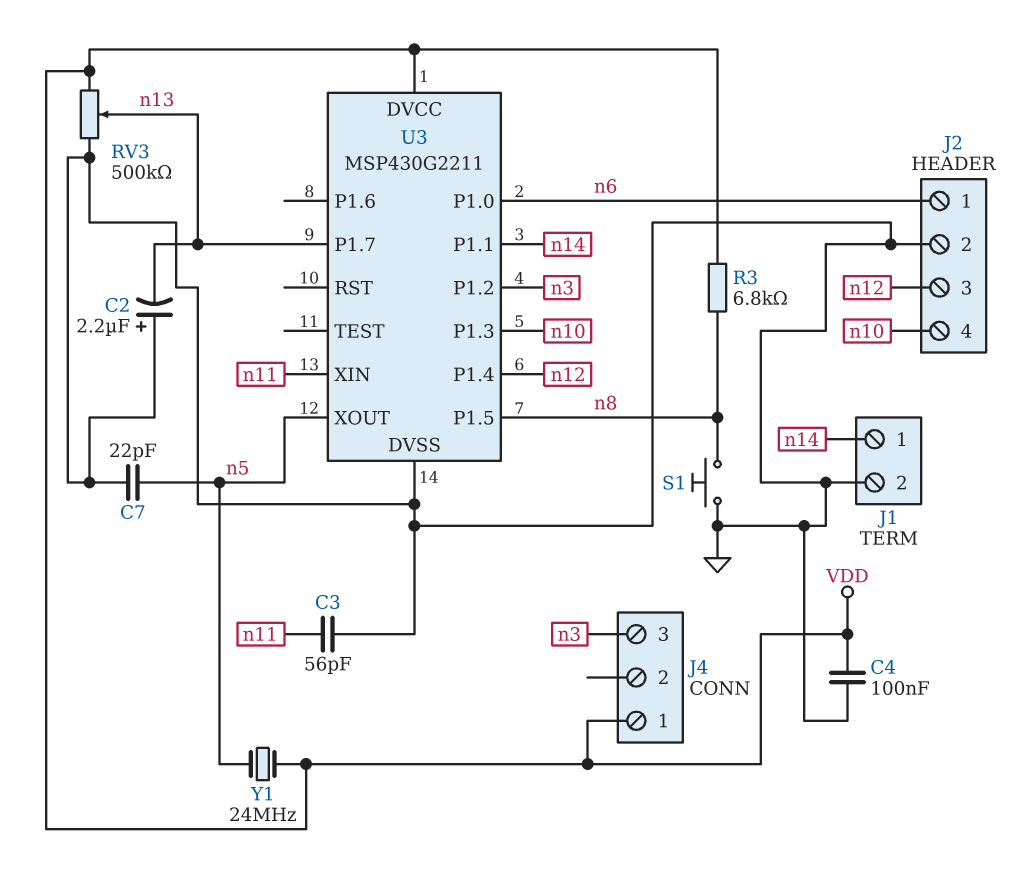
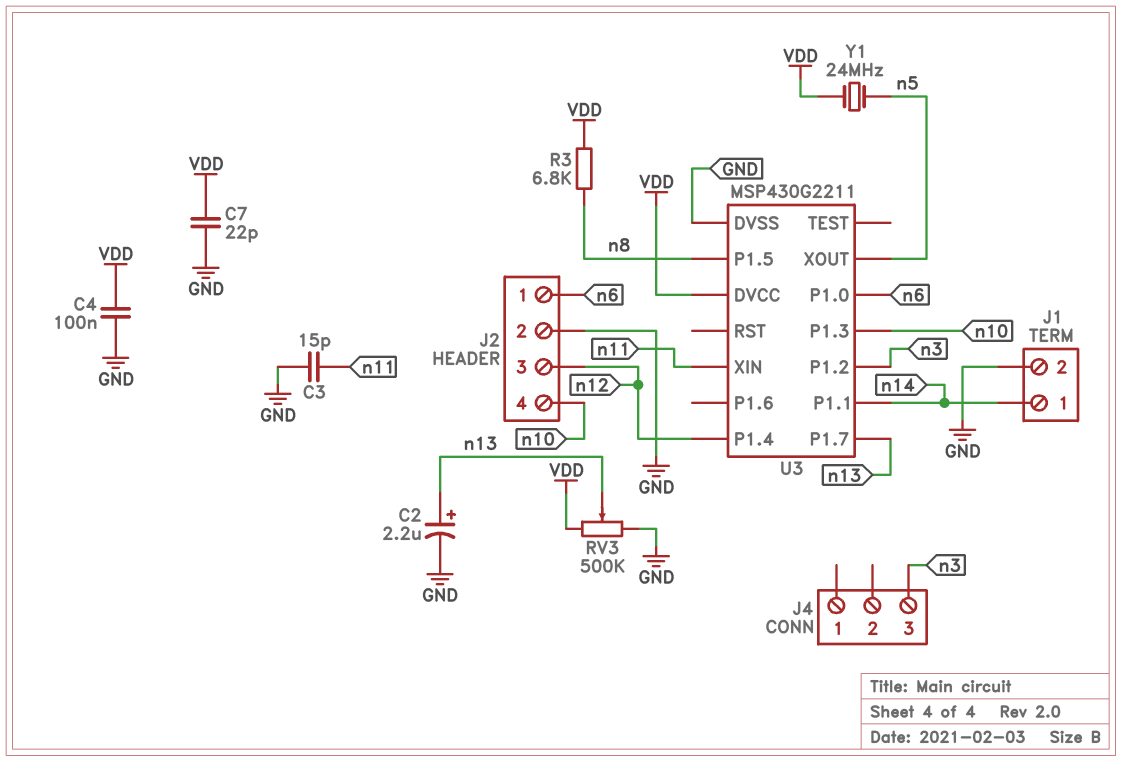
C2: 2.2uF (plus GND, minus n13) -> 2.2uF (plus n13, minus GND)
C3: 56pF (GND, n11) -> 15pF (GND, n11)
C7: 22pF (GND, n5) -> 22pF (GND, VDD)
J4 pin 1: VDD -> none
S1: button (GND, n8) -> none

